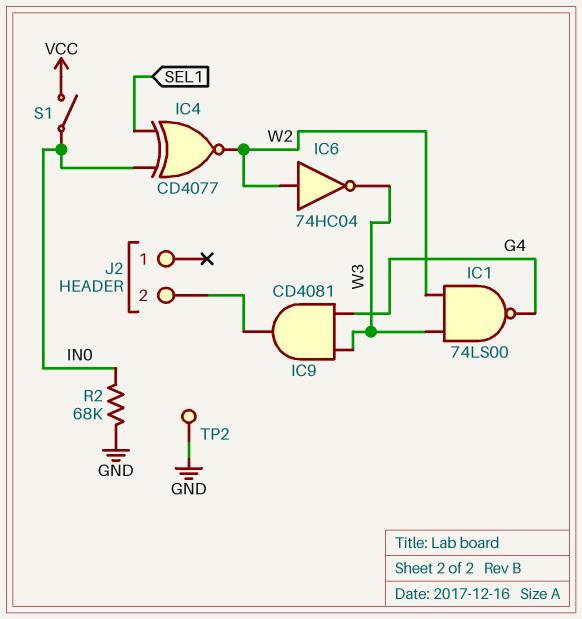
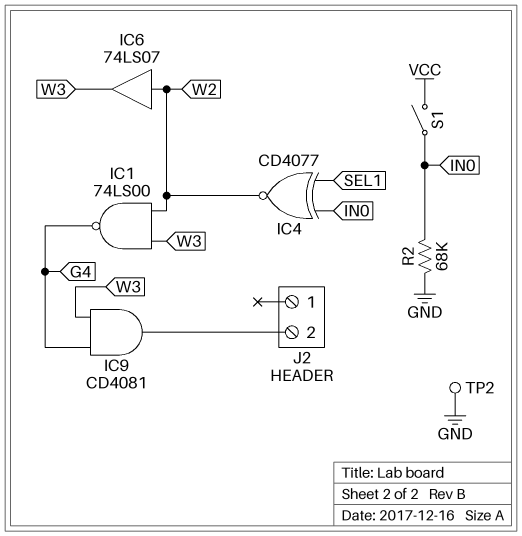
IC6: NOT 74HC04 (in W2, out W3) -> buffer 74LS07 (in W2, out W3)

